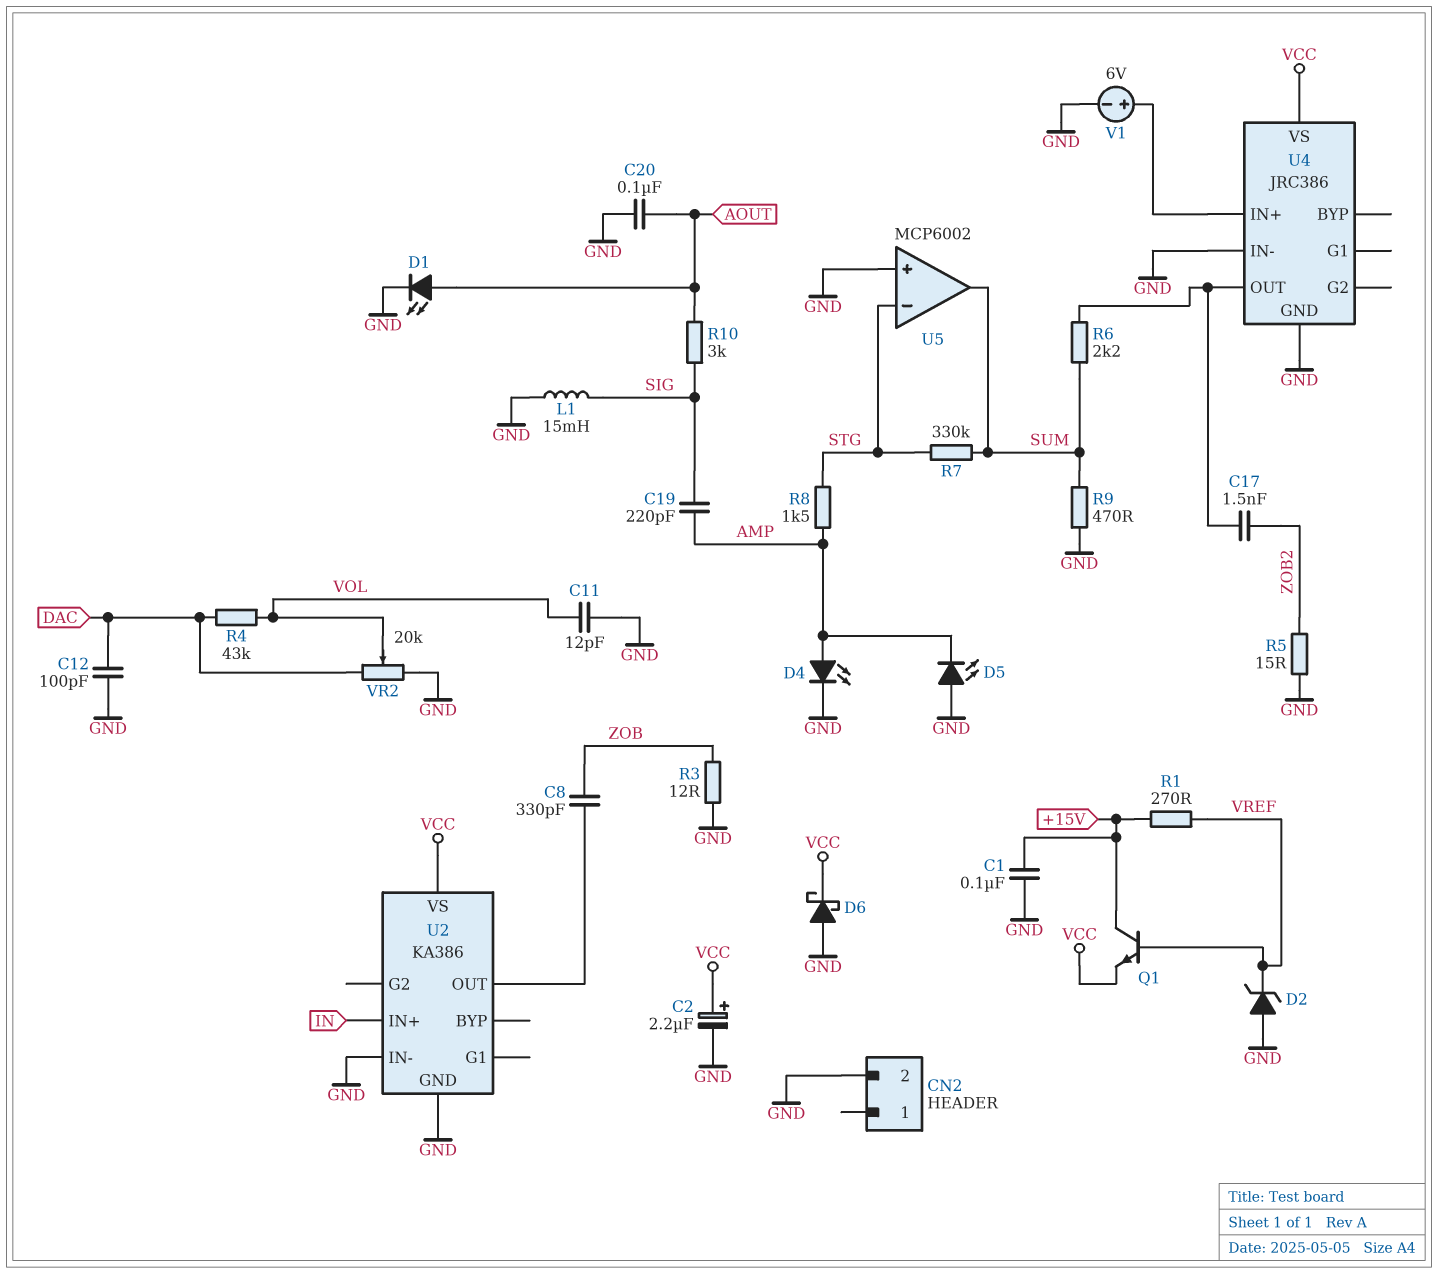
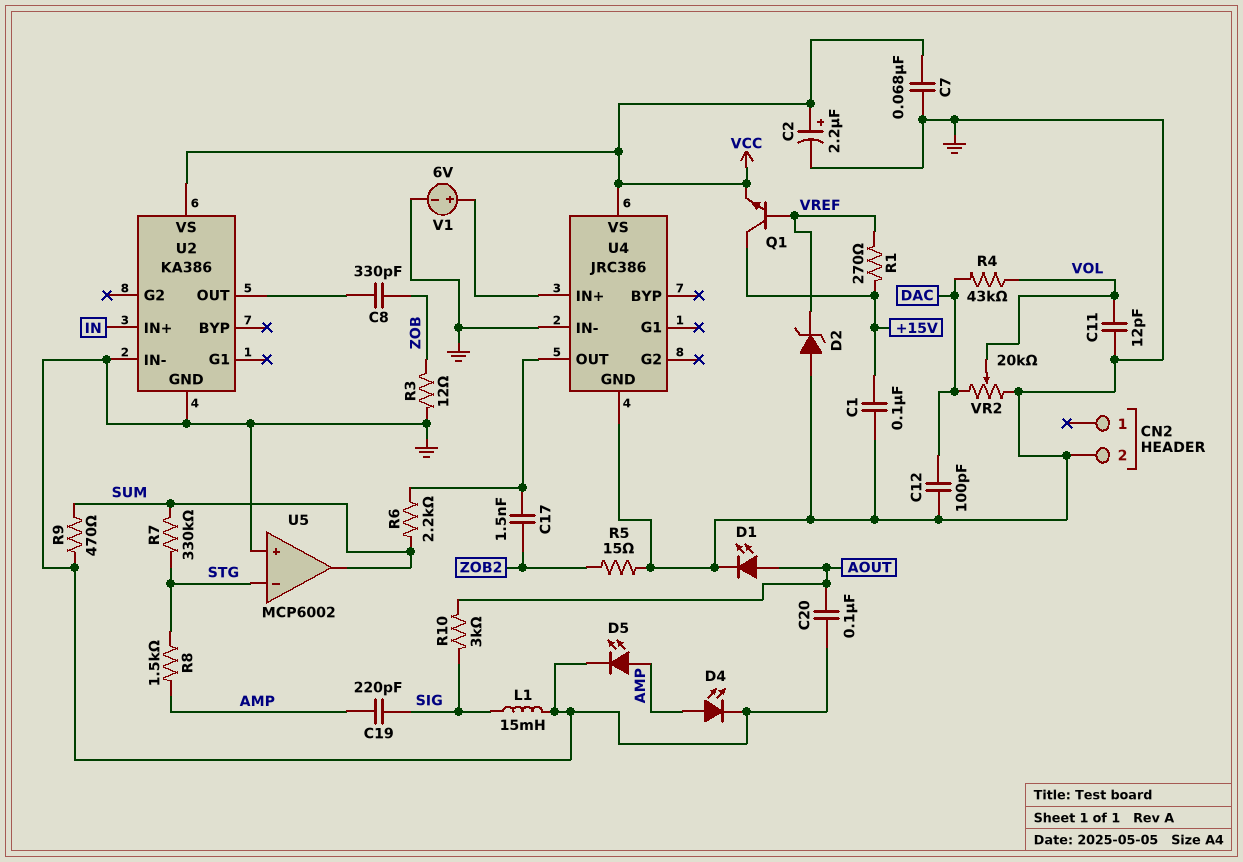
C7: none -> 68nF (GND, VCC)
D5: LED (A GND, K AMP) -> LED (A AMP, K GND)
D6: schottky (A GND, K VCC) -> none

